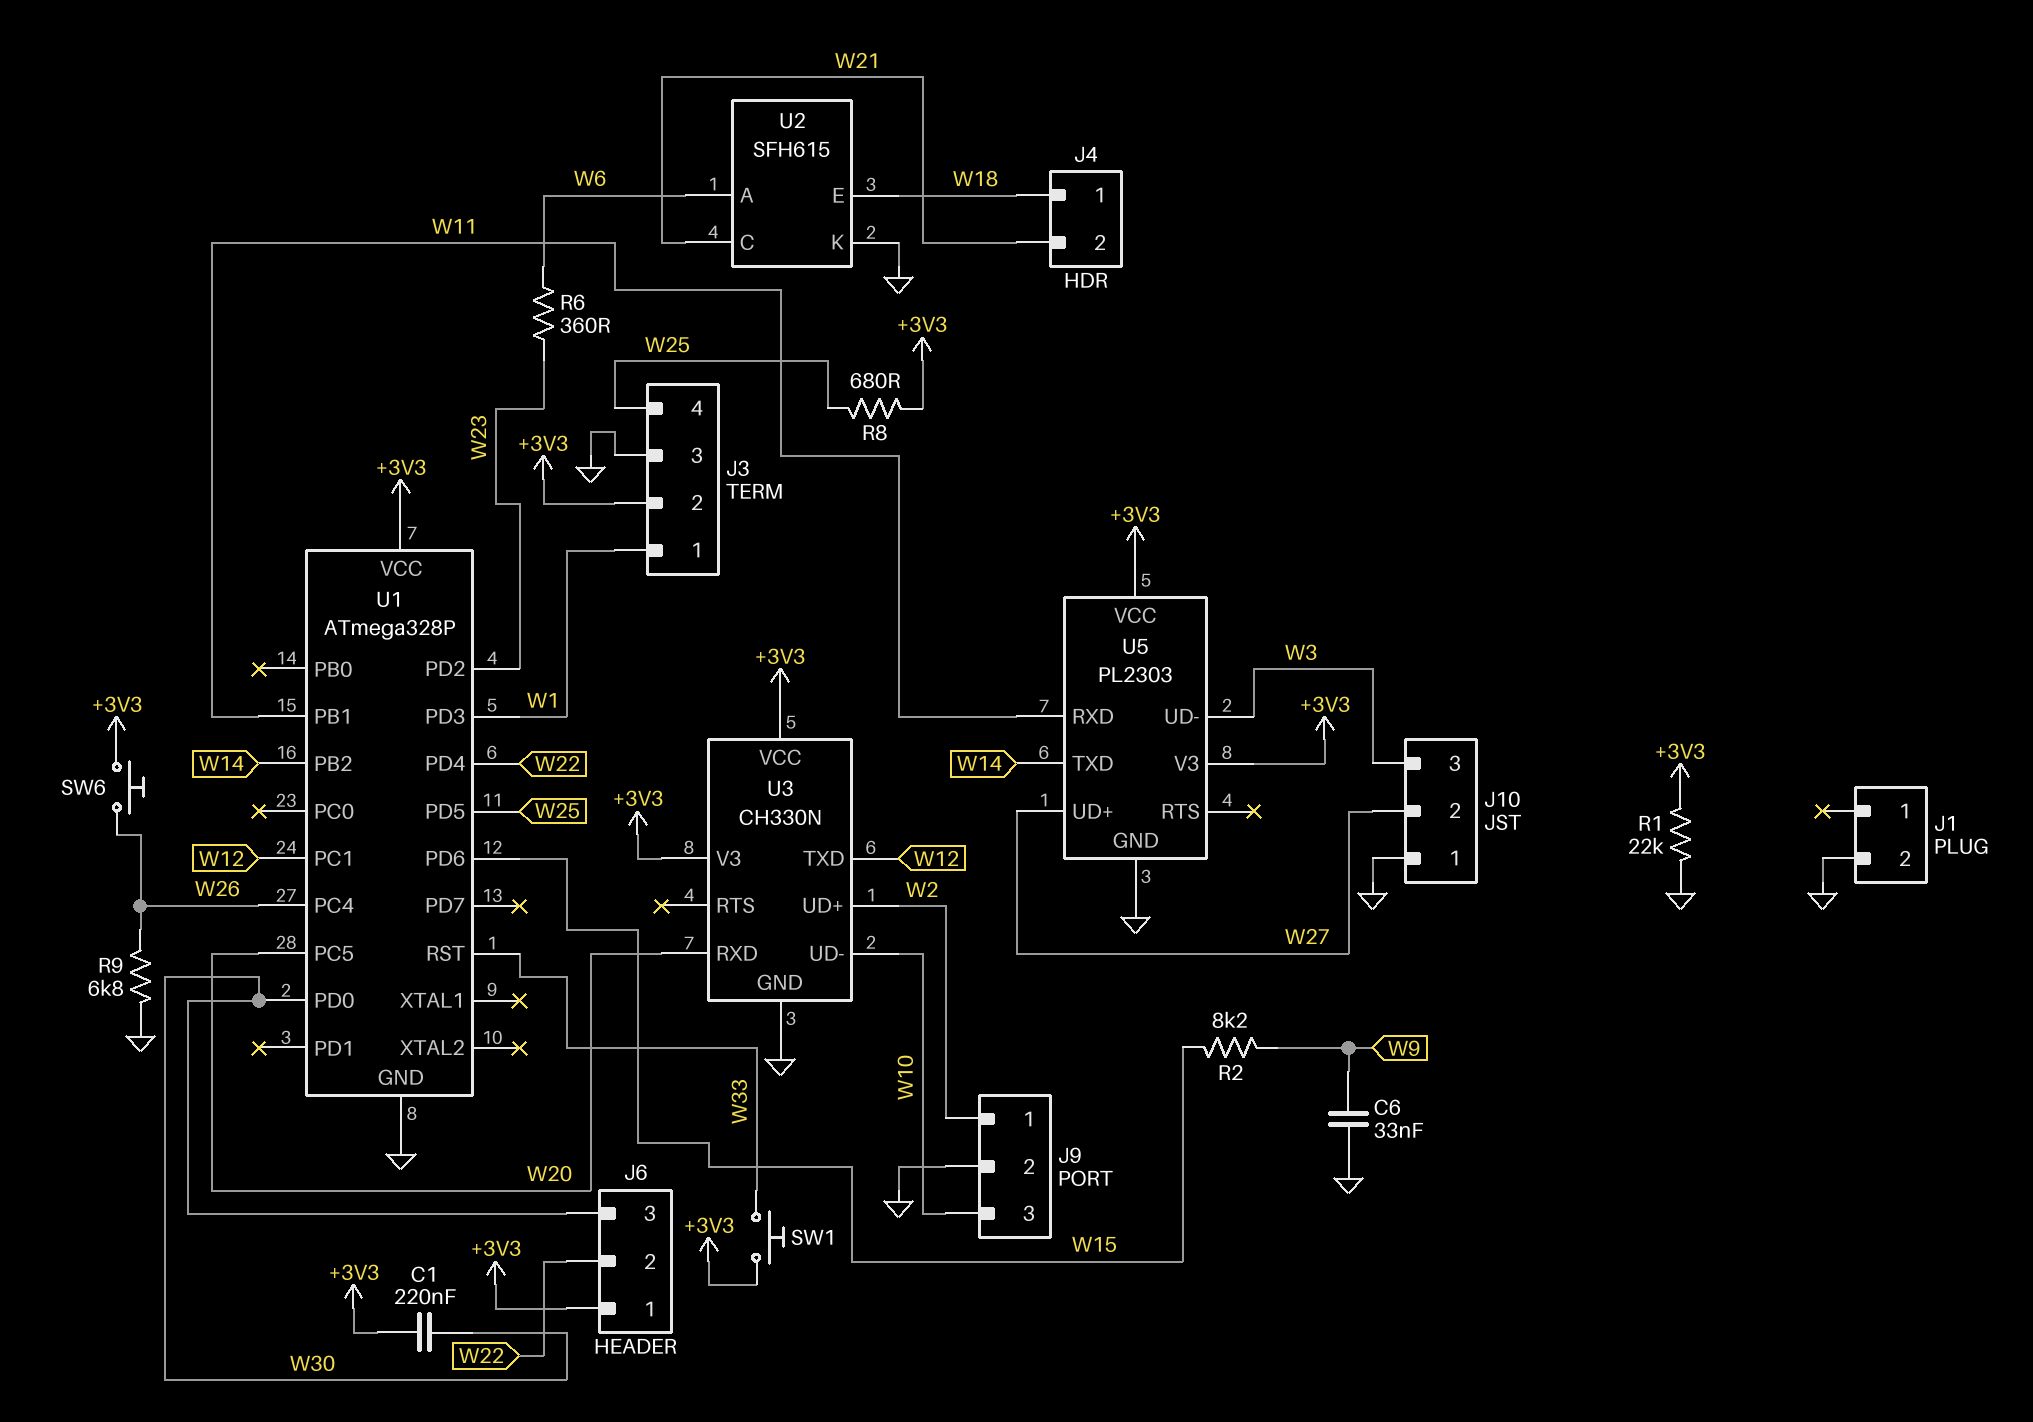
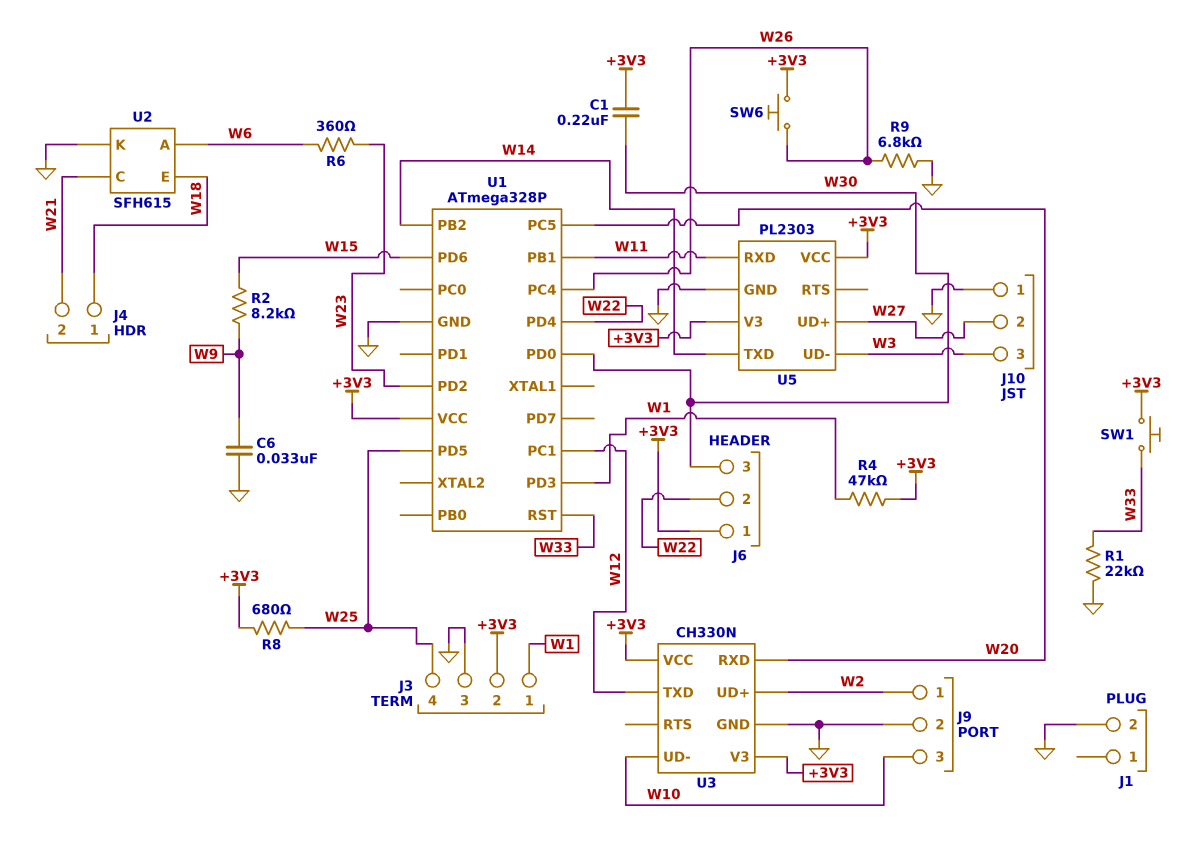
R1: 22k (+3V3, GND) -> 22k (GND, W33)
R4: none -> 47k (+3V3, W1)

